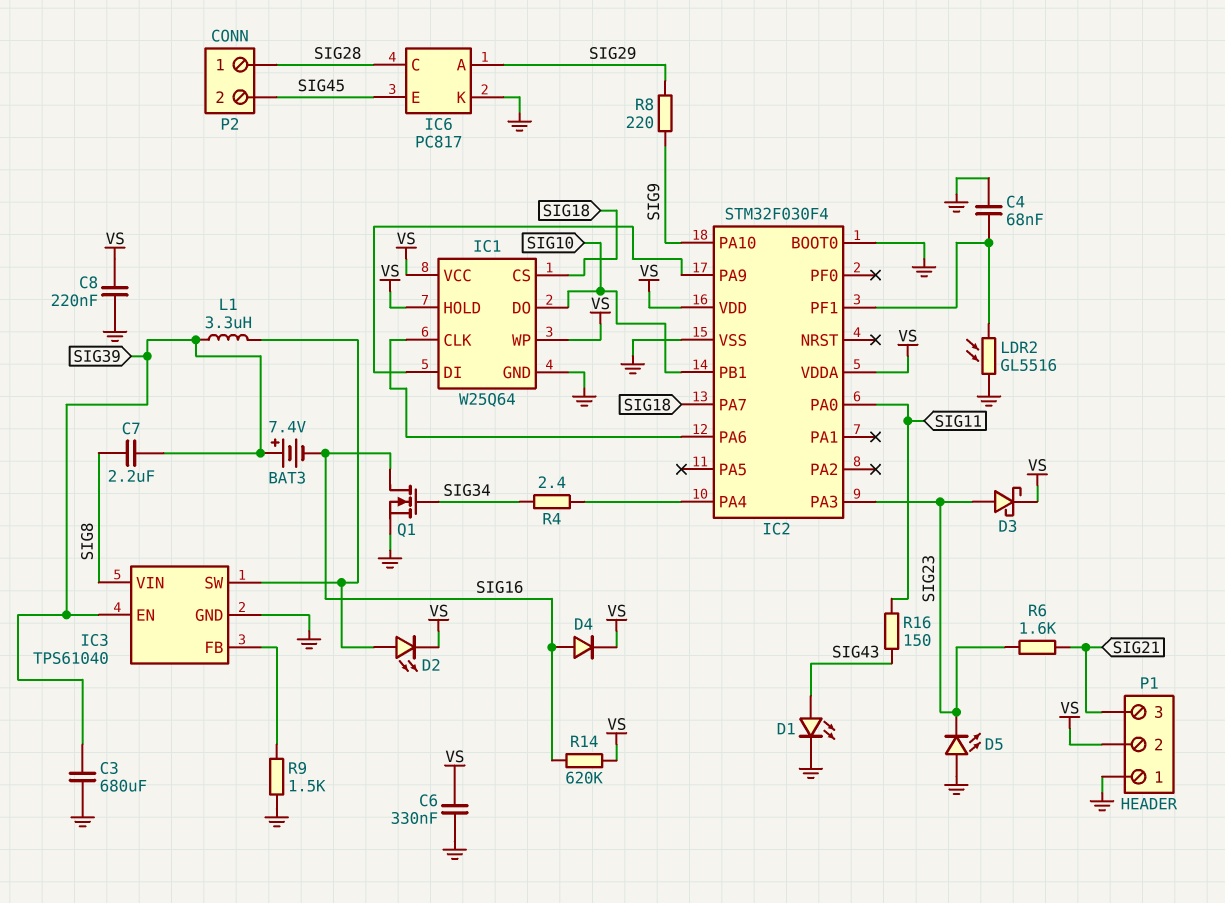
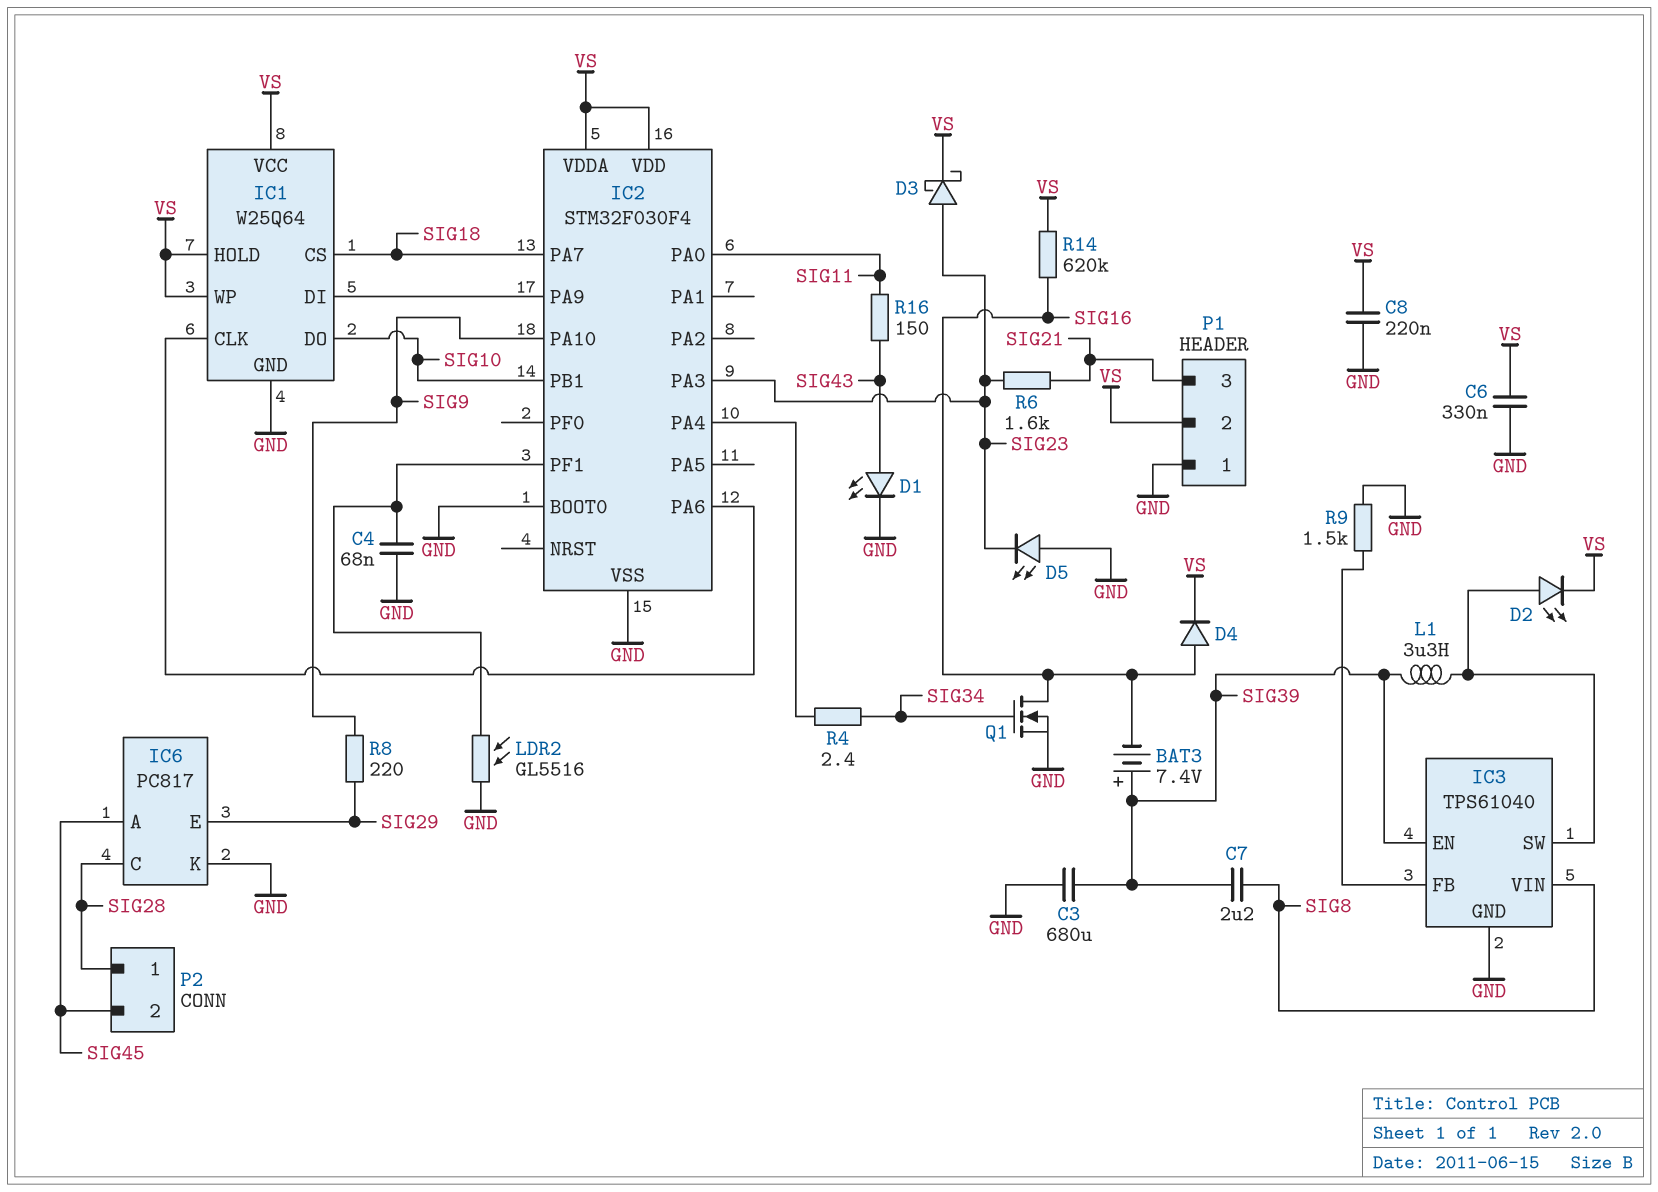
IC6 pin A: SIG29 -> SIG45
IC6 pin E: SIG45 -> SIG29

